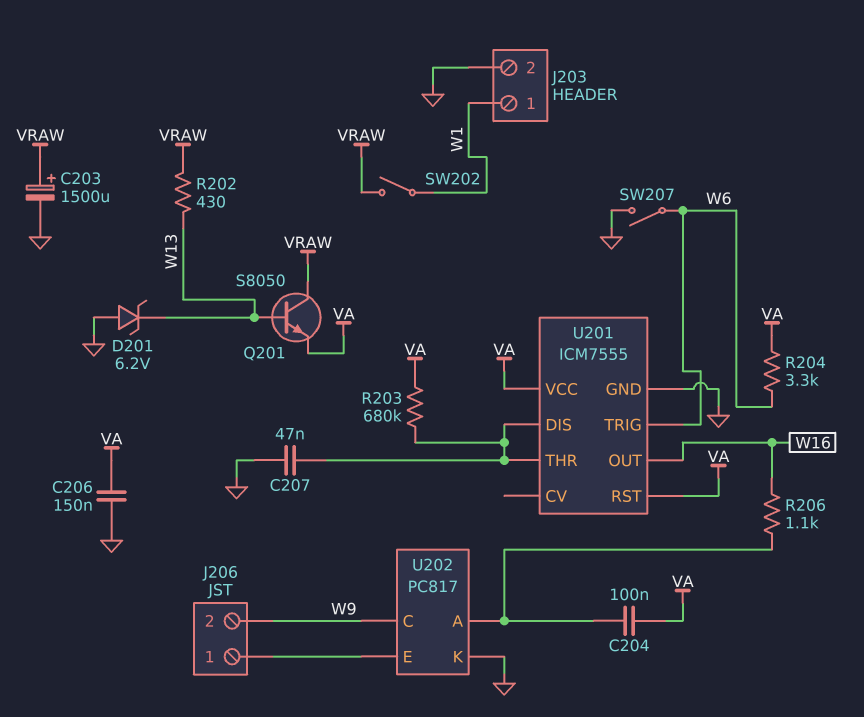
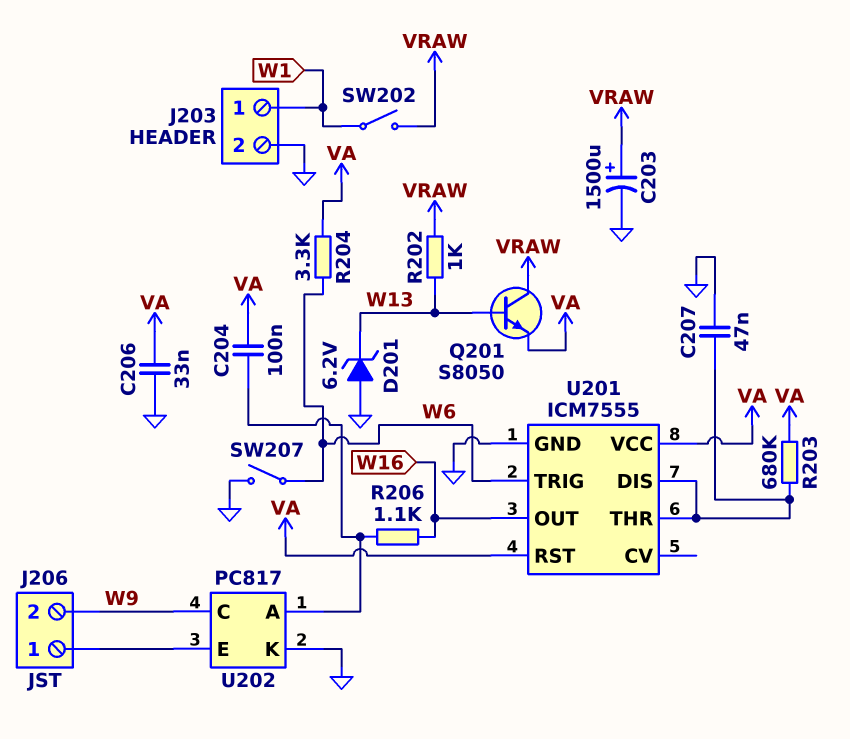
C206: 150nF (GND, VA) -> 33nF (GND, VA)
R202: 430 (VRAW, W13) -> 1k (VRAW, W13)

